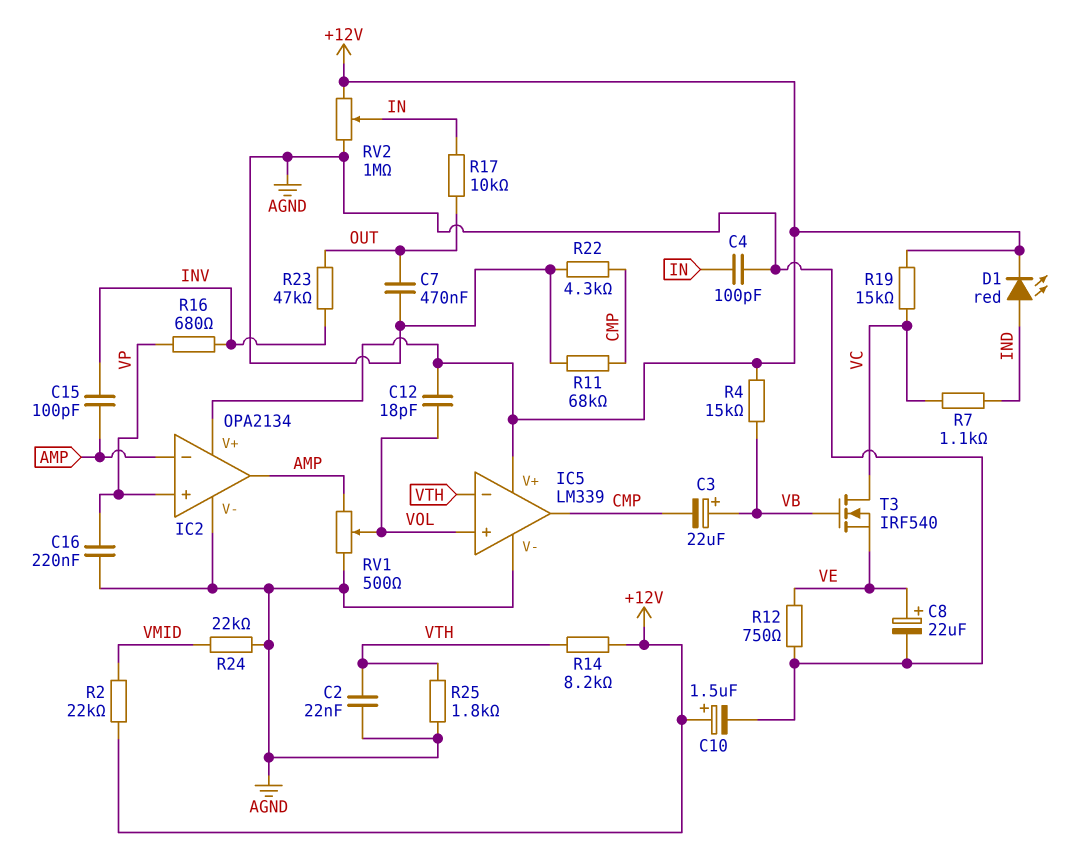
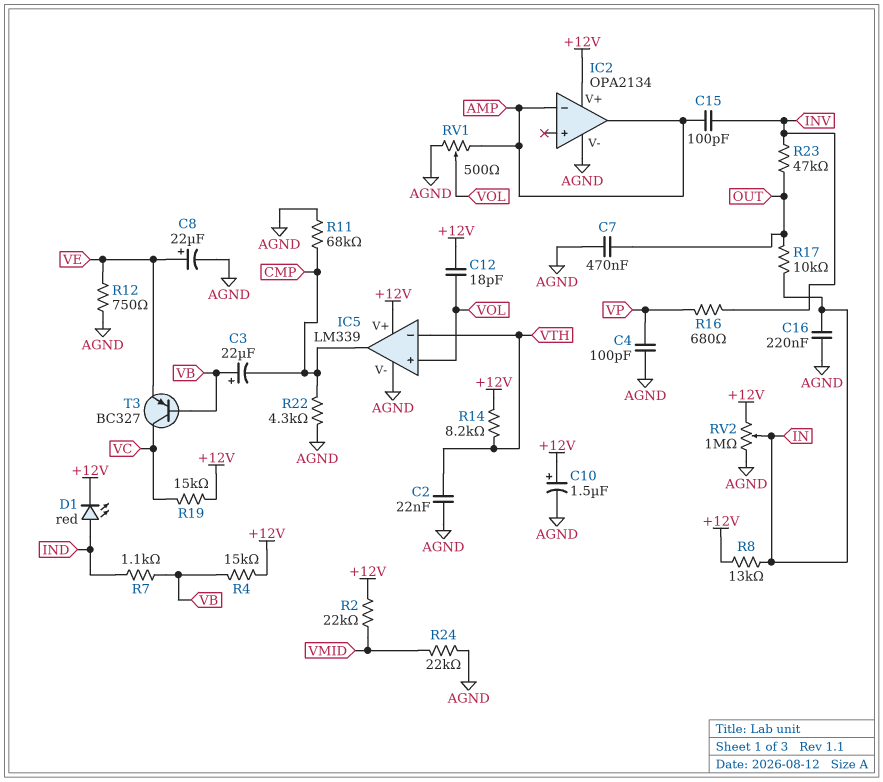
C4: 100pF (AGND, IN) -> 100pF (AGND, VP)
C16: 220nF (AGND, VP) -> 220nF (AGND, IN)
IC2 pin in+: VP -> none
R7: 1.1k (IND, VC) -> 1.1k (IND, VB)
R8: none -> 13k (+12V, IN)
R25: 1.8k (AGND, VTH) -> none
T3: NMOS IRF540 (G VB, D VC, S VE) -> PNP BC327 (B VB, C VC, E VE)

